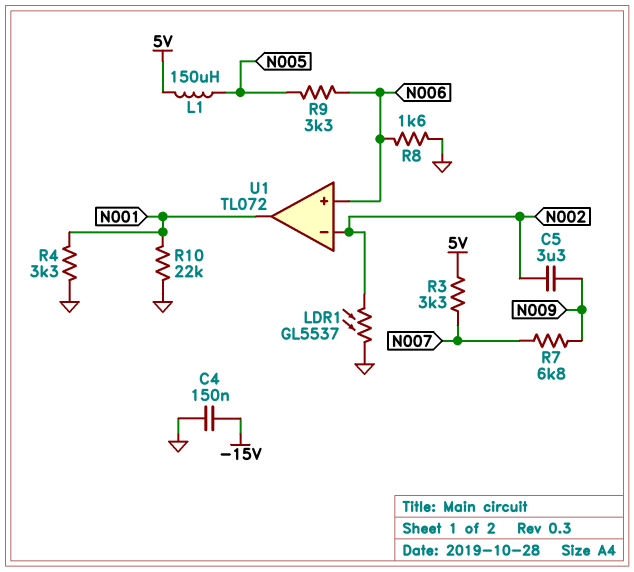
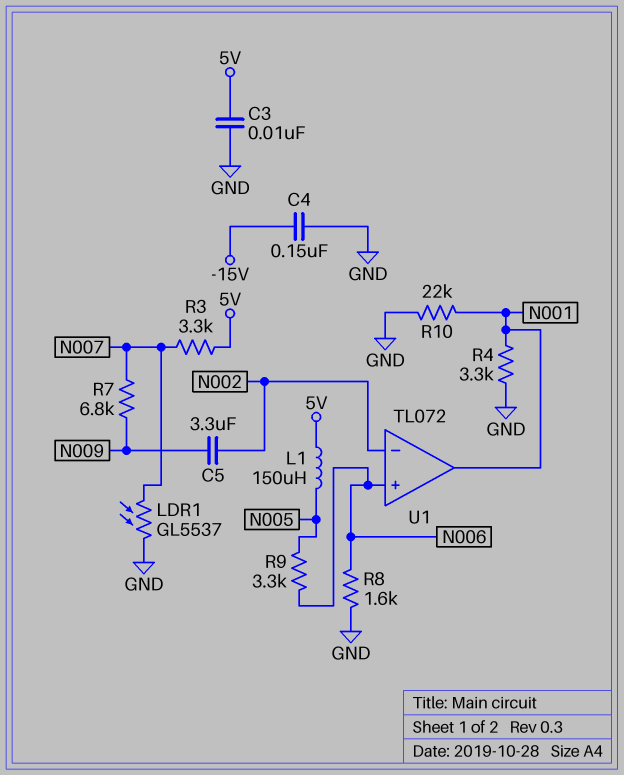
C3: none -> 10nF (5V, GND)
LDR1: GL5537 (GND, N002) -> GL5537 (GND, N007)

